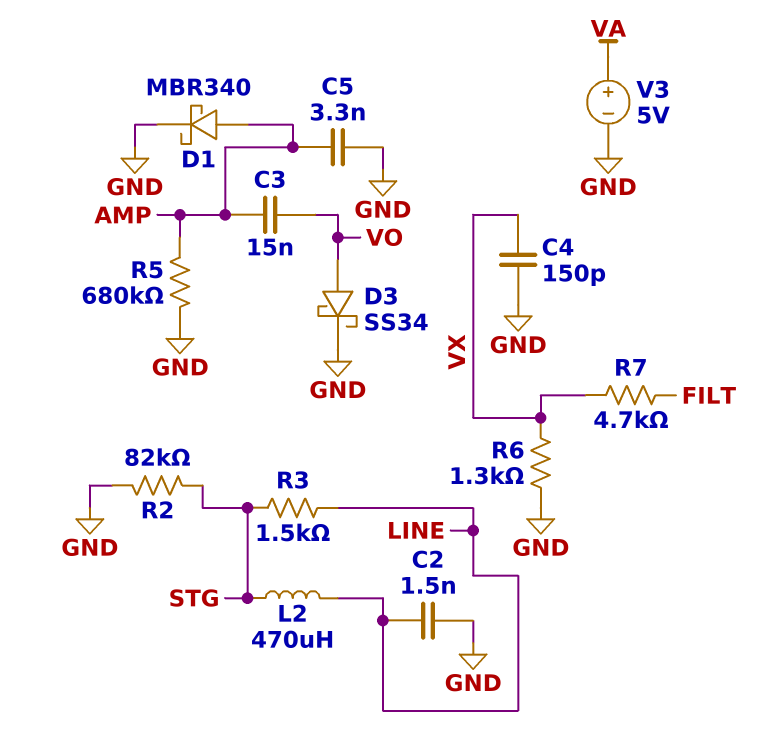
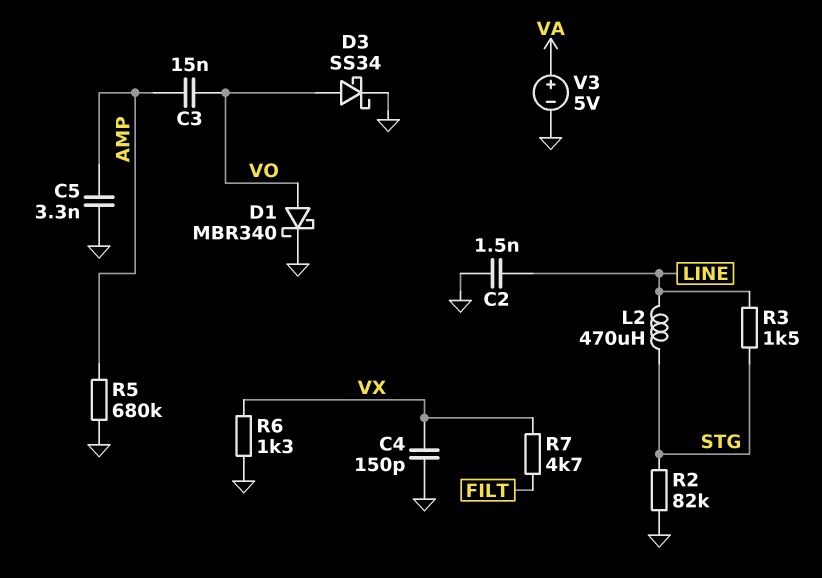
D1: schottky MBR340 (A AMP, K GND) -> schottky MBR340 (A VO, K GND)

